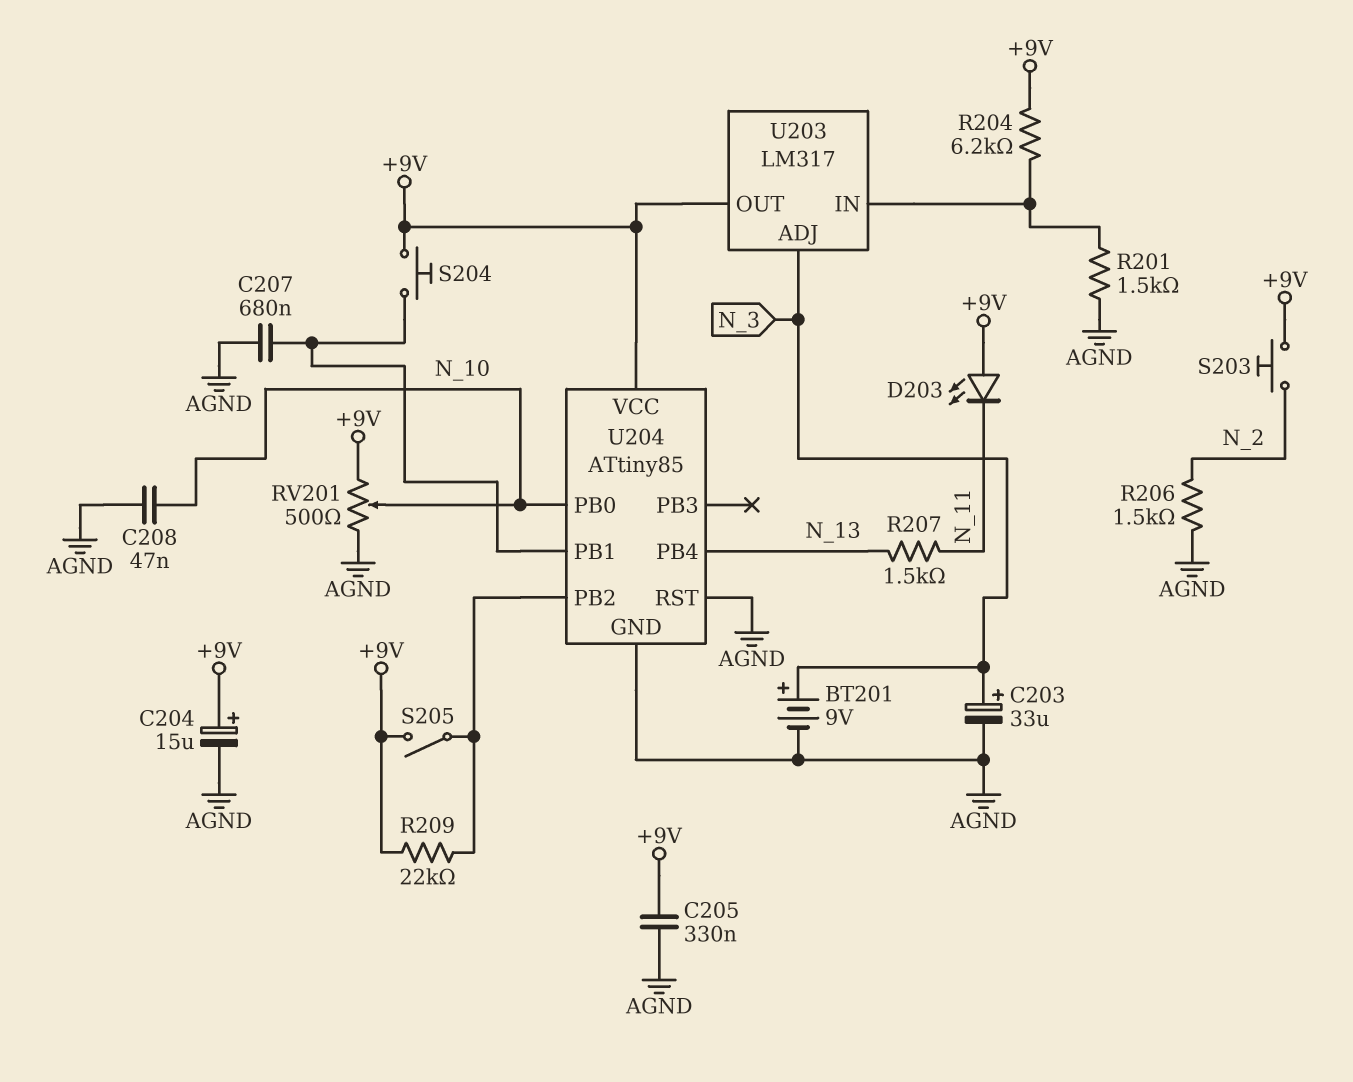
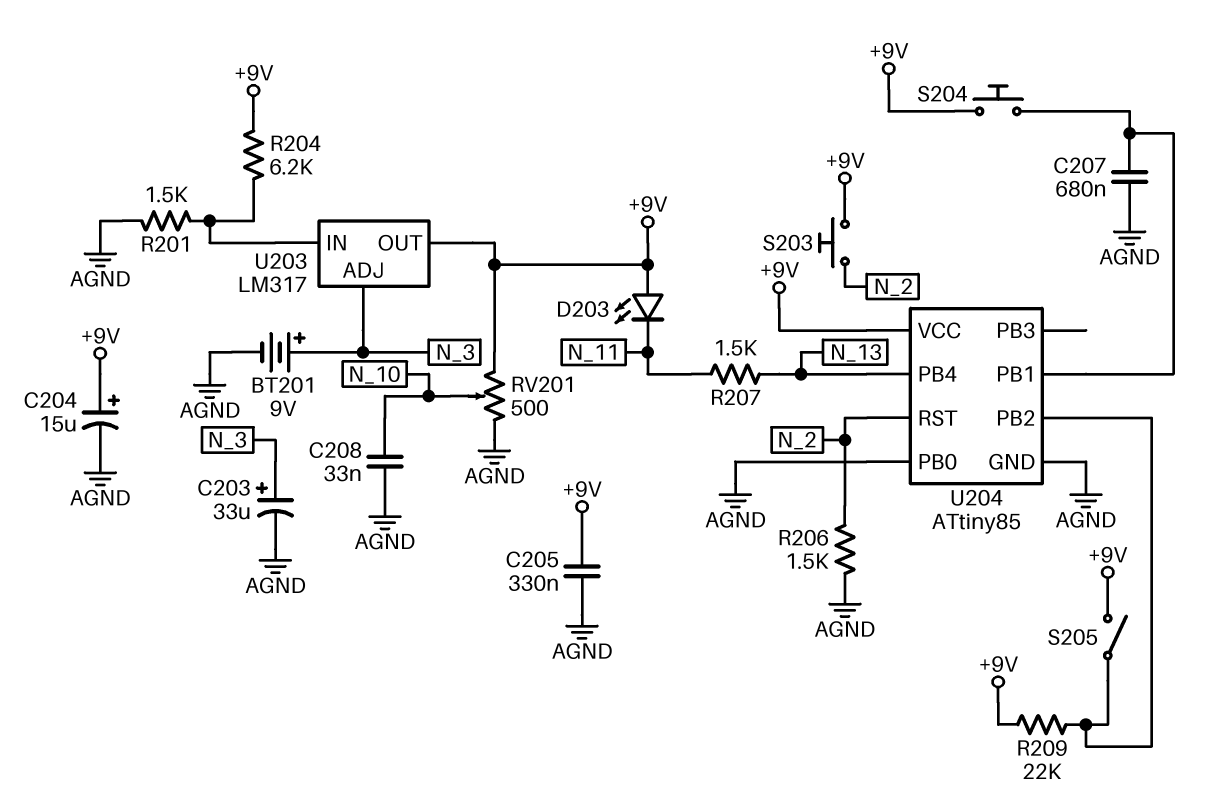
C208: 47nF (AGND, N_10) -> 33nF (AGND, N_10)
U204 pin PB0: N_10 -> AGND
U204 pin RST: AGND -> N_2

